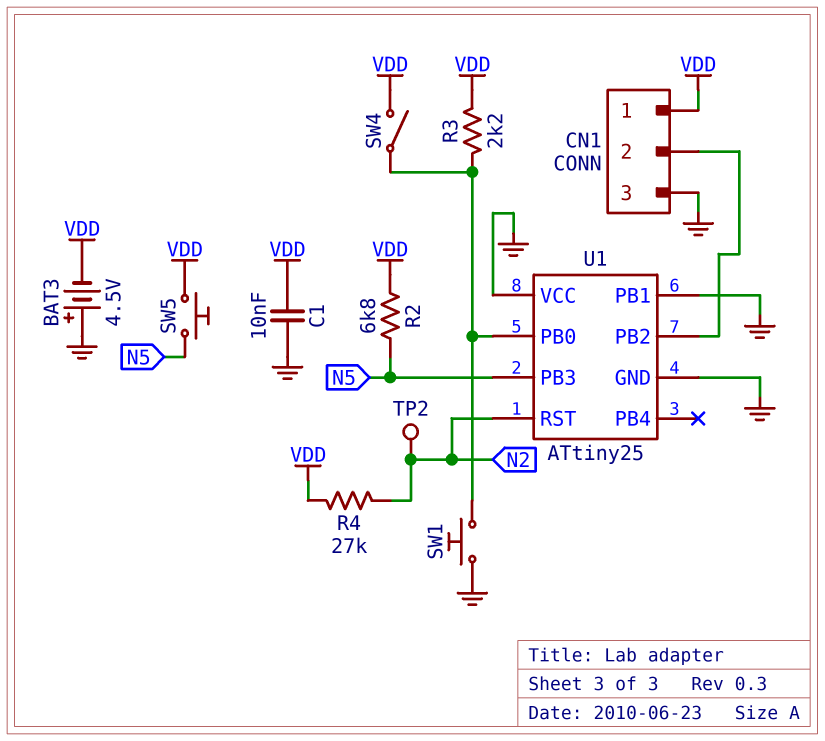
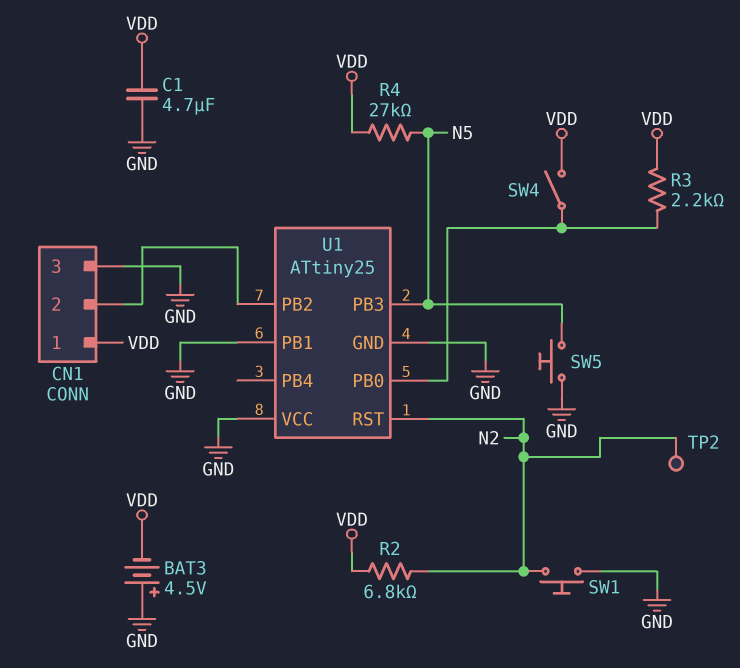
C1: 10nF (GND, VDD) -> 4.7uF (GND, VDD)
R2: 6.8k (N5, VDD) -> 6.8k (N2, VDD)
R4: 27k (N2, VDD) -> 27k (N5, VDD)
SW1: button (GND, U1/PB0) -> button (GND, N2)
SW5: button (N5, VDD) -> button (GND, N5)

